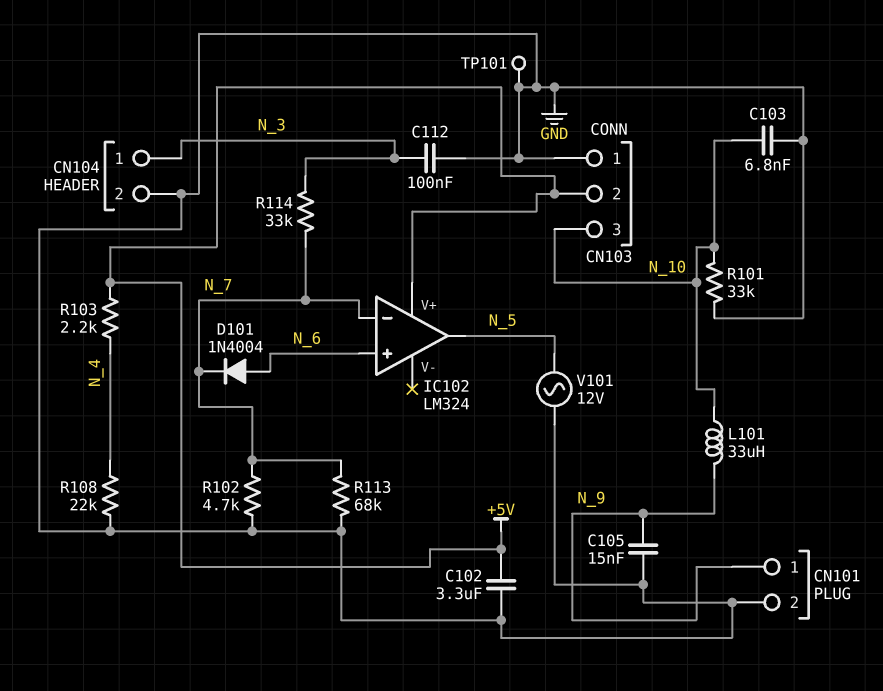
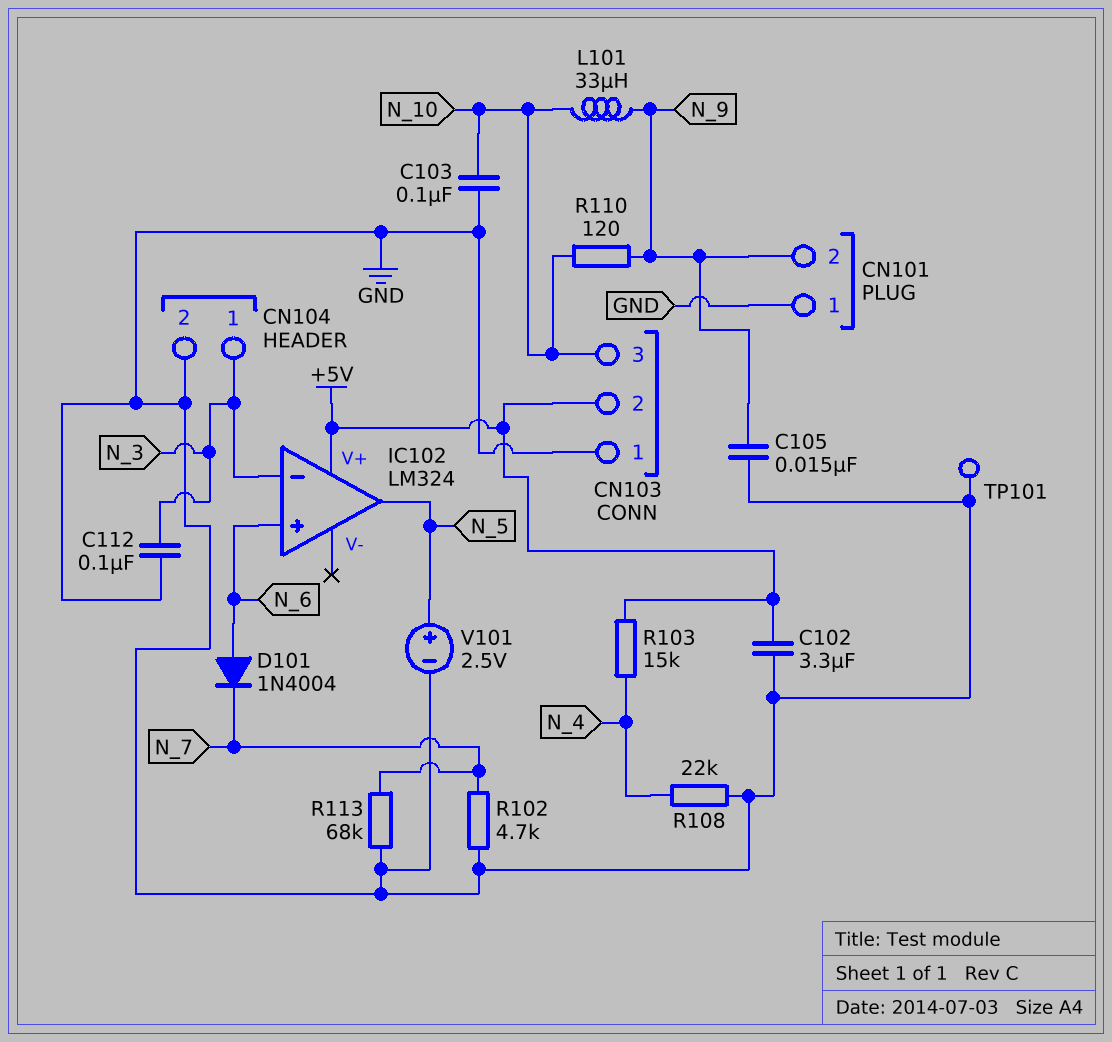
C103: 6.8nF (GND, N_10) -> 100nF (GND, N_10)
CN101 pin 1: N_9 -> GND
CN101 pin 2: GND -> N_9
IC102 pin in-: N_7 -> N_3
R101: 33k (GND, N_10) -> none
R103: 2.2k (+5V, N_4) -> 15k (+5V, N_4)
R110: none -> 120 (N_9, N_10)
R114: 33k (N_3, N_7) -> none
V101: AC 12V (GND, N_5) -> 2.5V (plus N_5, minus GND)

